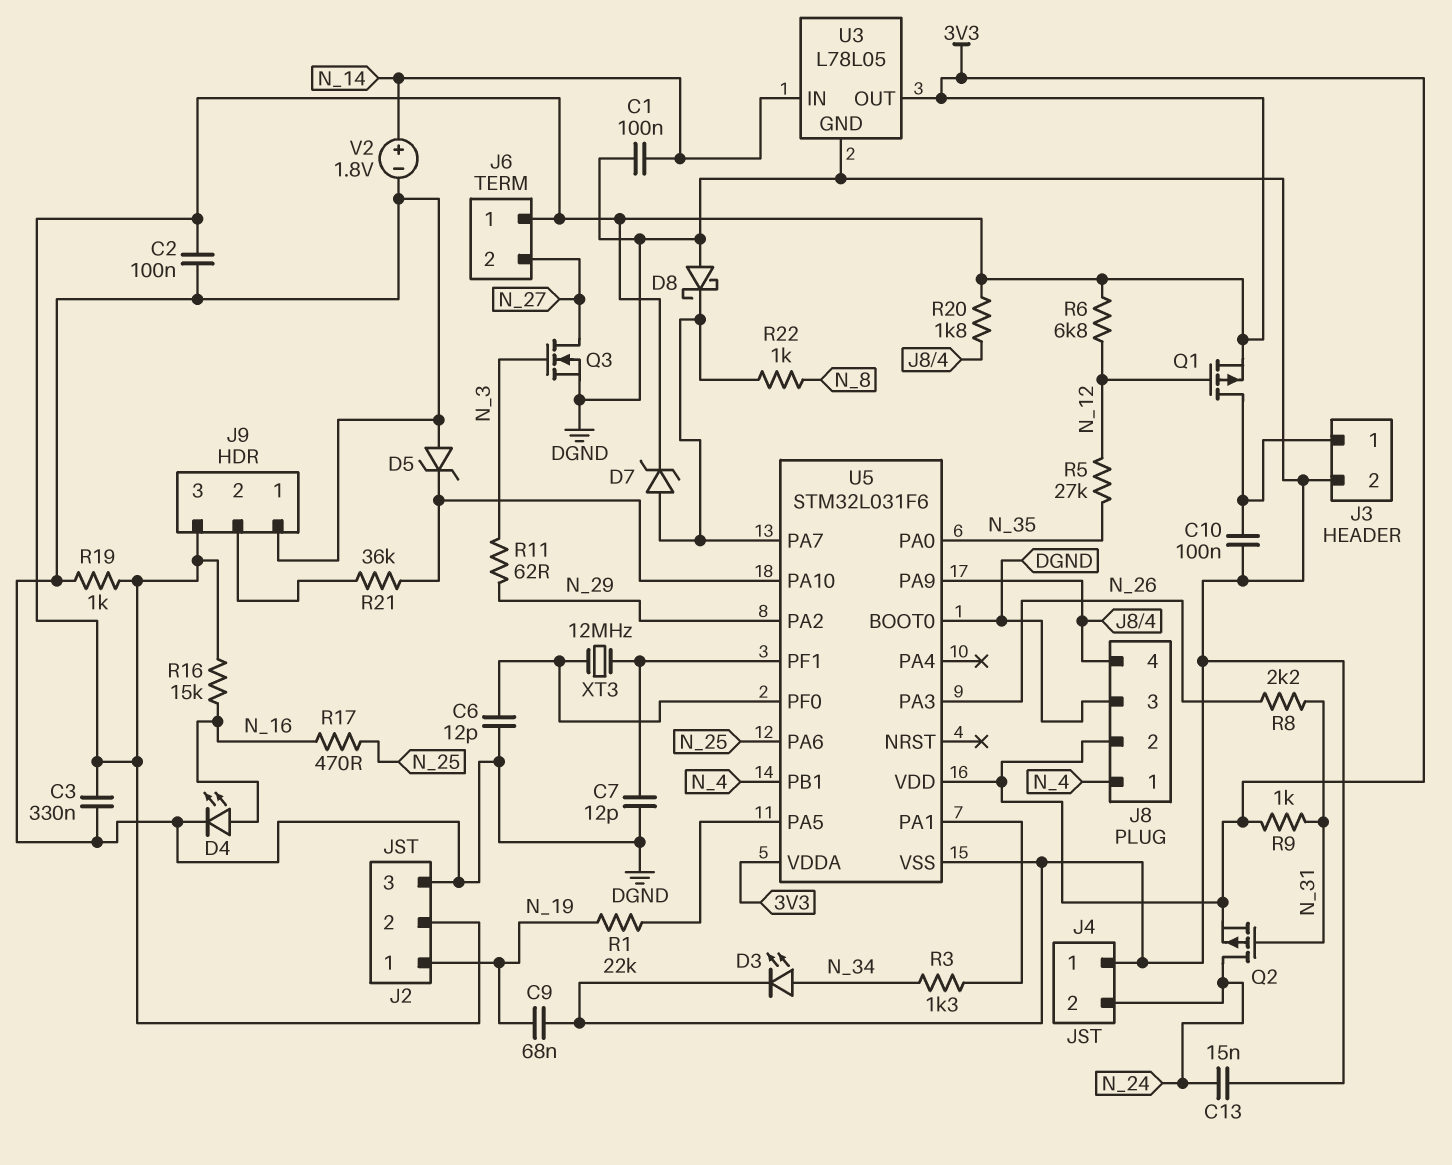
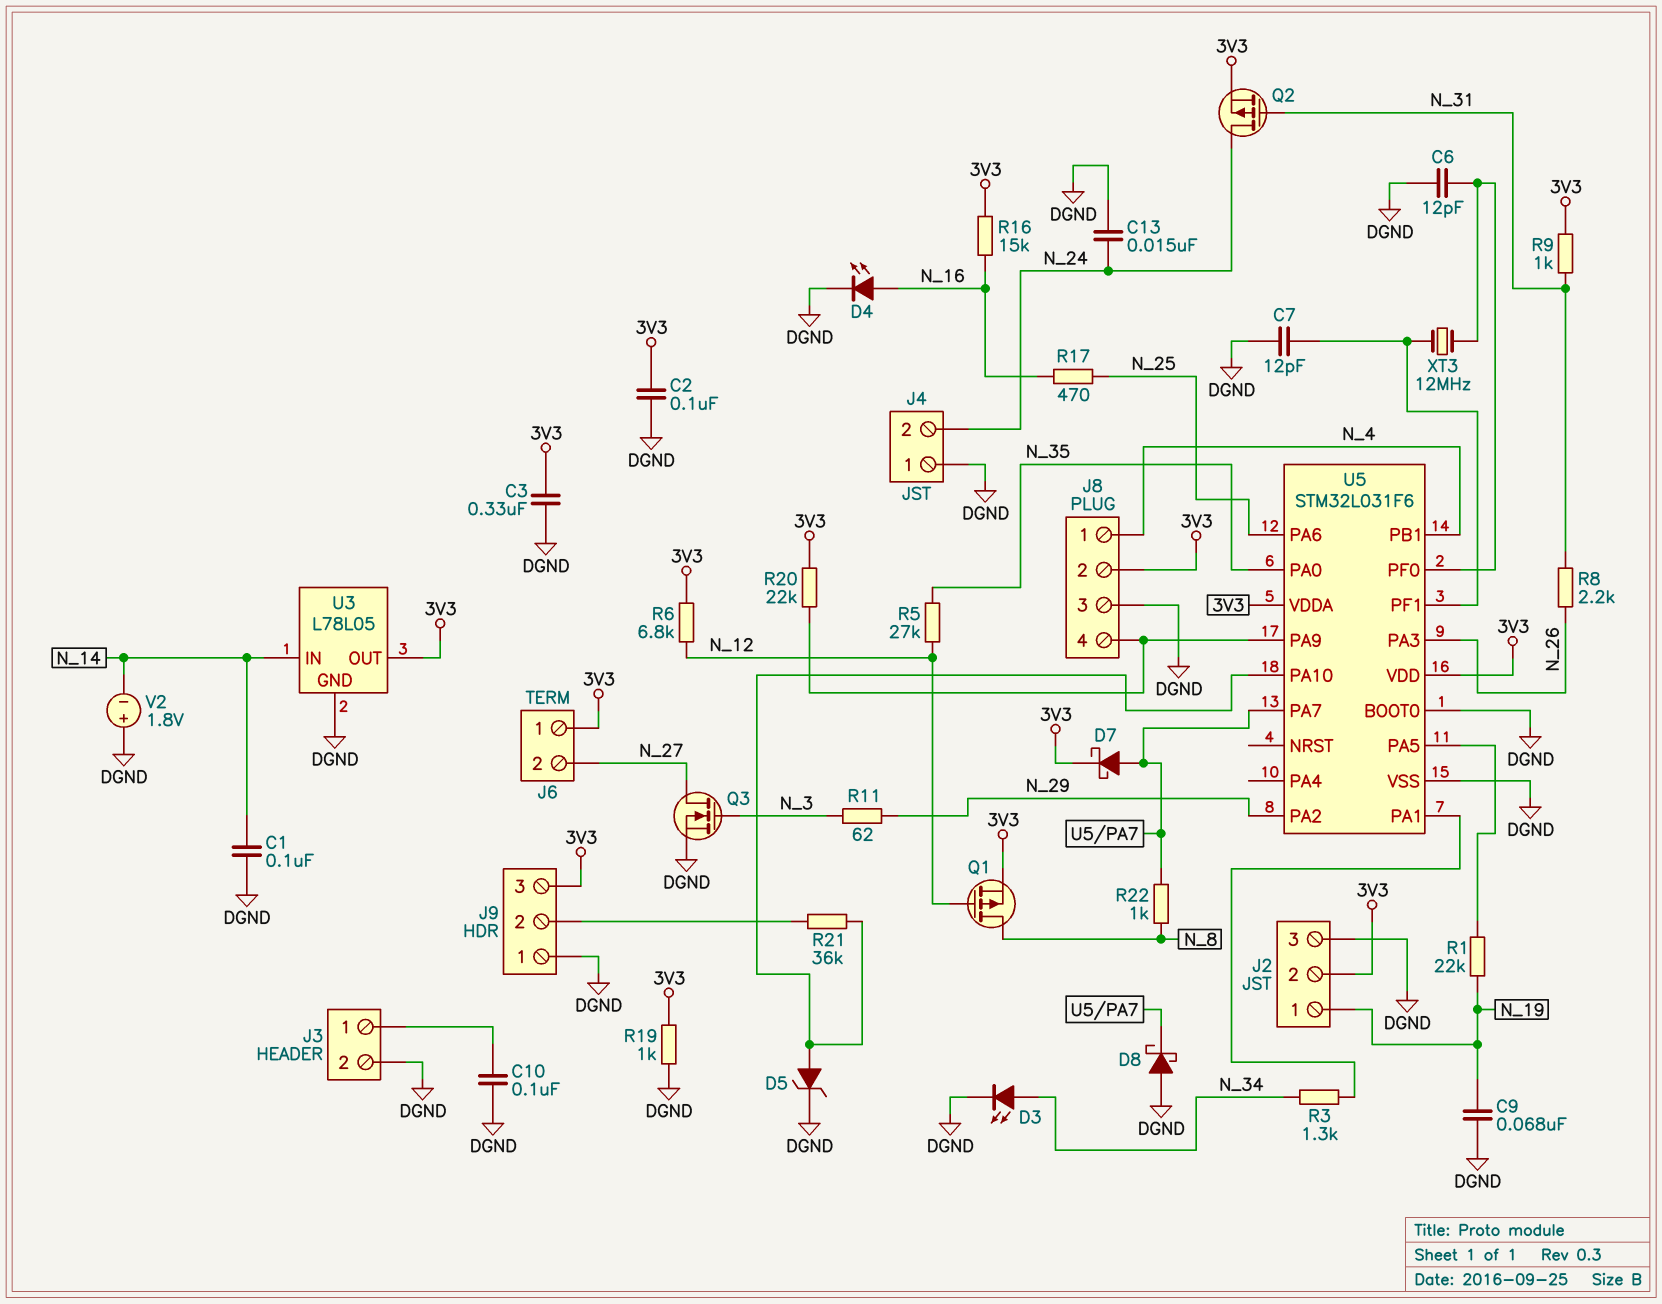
D5: zener (A DGND, K U5/PA10) -> zener (A U5/PA10, K DGND)
D7: zener (A U5/PA7, K 3V3) -> schottky (A U5/PA7, K 3V3)
Q1: PMOS (G N_12, D J3/1, S 3V3) -> PMOS (G N_12, D N_8, S 3V3)
R20: 1.8k (3V3, J8/4) -> 22k (3V3, J8/4)
V2: 1.8V (plus N_14, minus DGND) -> 1.8V (plus DGND, minus N_14)

